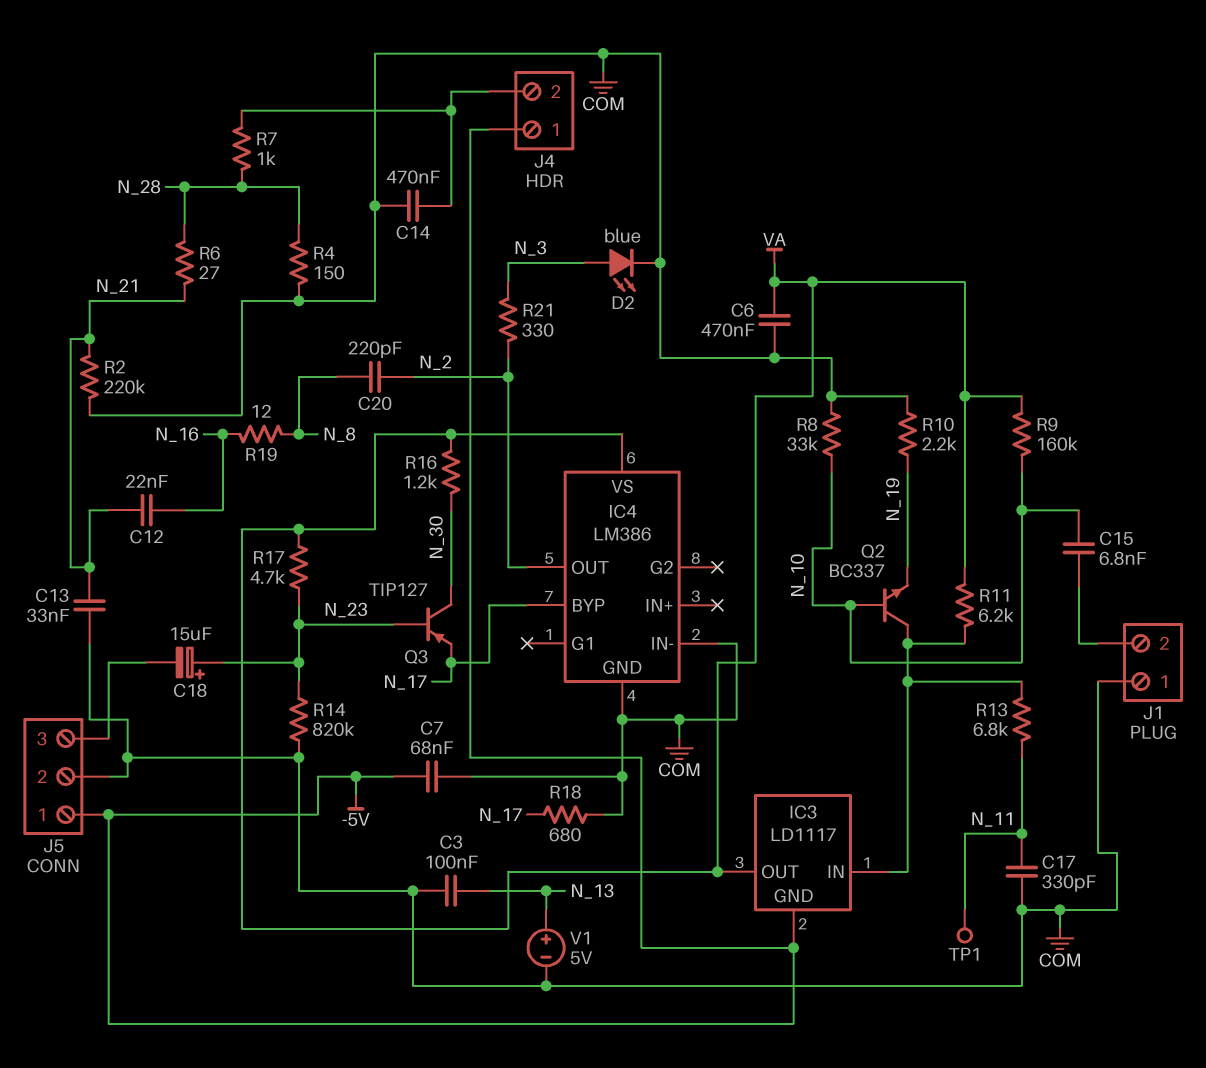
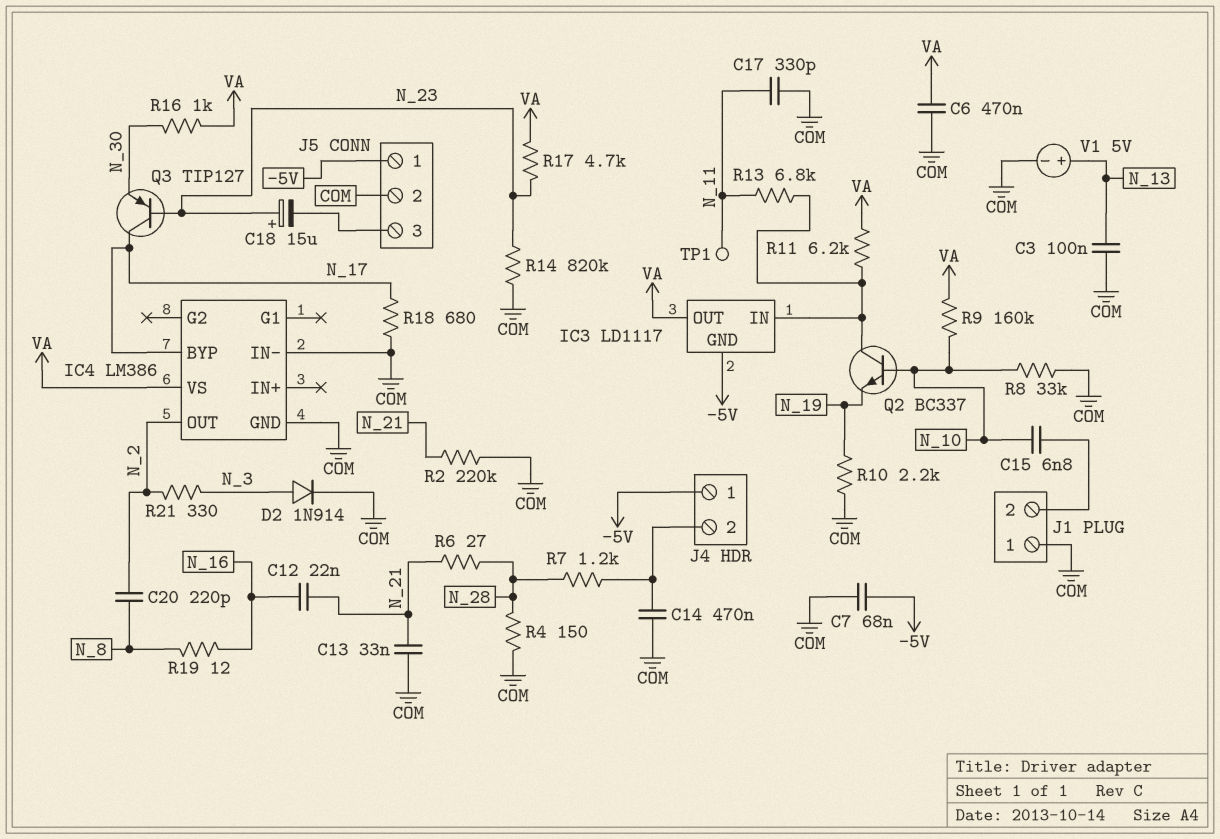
D2: LED blue (A N_3, K COM) -> diode 1N914 (A N_3, K COM)
Q3: PNP TIP127 (B N_23, C N_30, E N_17) -> PNP TIP127 (B N_23, C N_17, E N_30)
R7: 1k (J4/2, N_28) -> 1.2k (J4/2, N_28)
R16: 1.2k (N_30, VA) -> 1k (N_30, VA)

